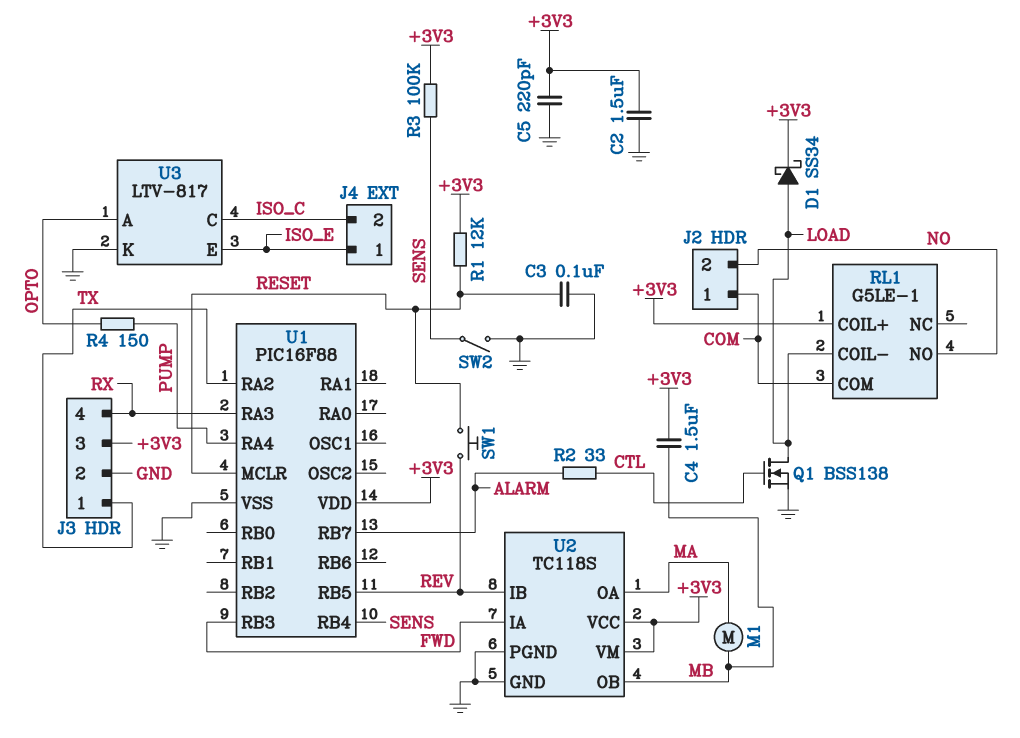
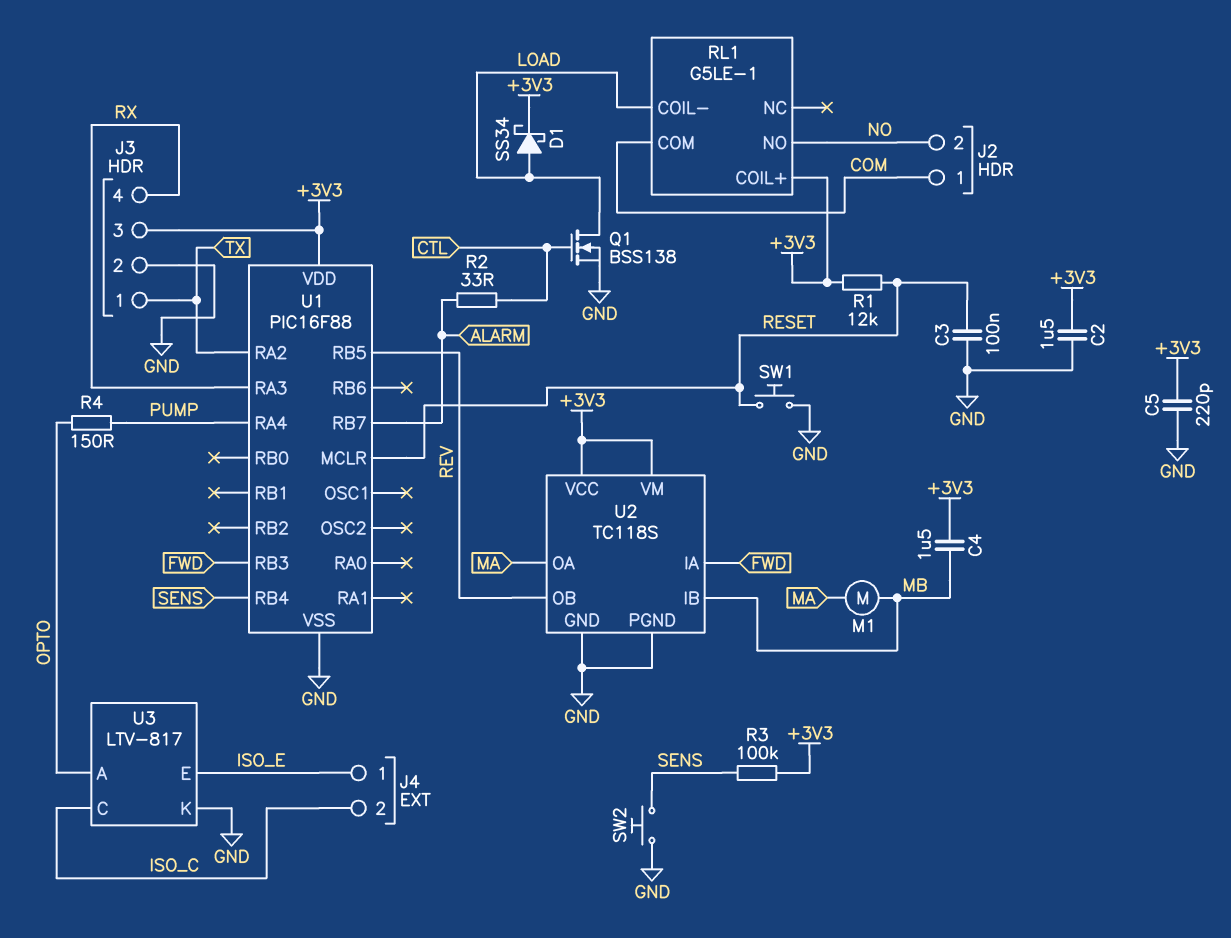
SW1: button (RESET, REV) -> button (GND, RESET)
SW2: switch (GND, SENS) -> button (GND, SENS)
U2 pin IB: REV -> MB
U2 pin OB: MB -> REV

